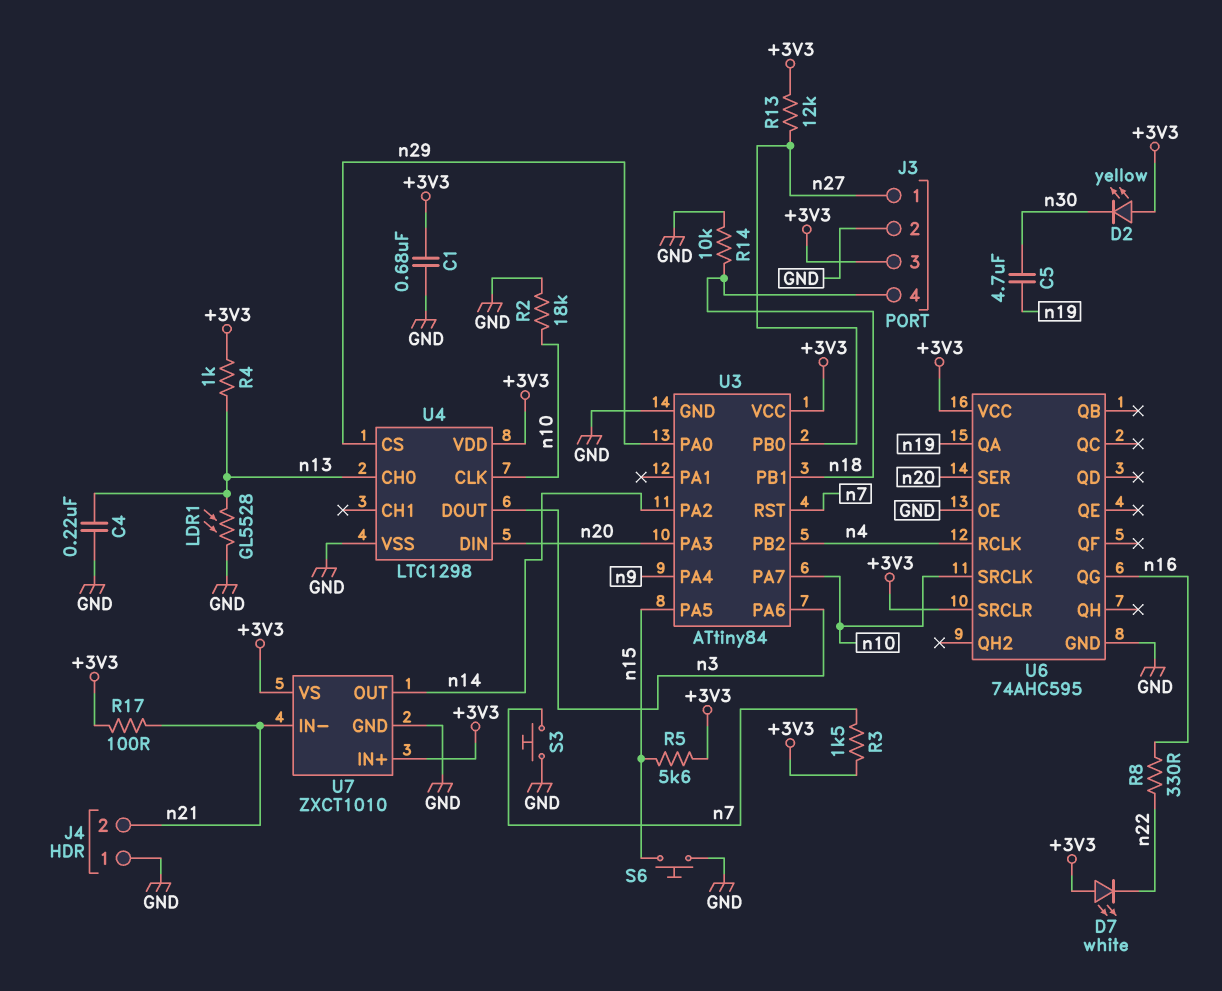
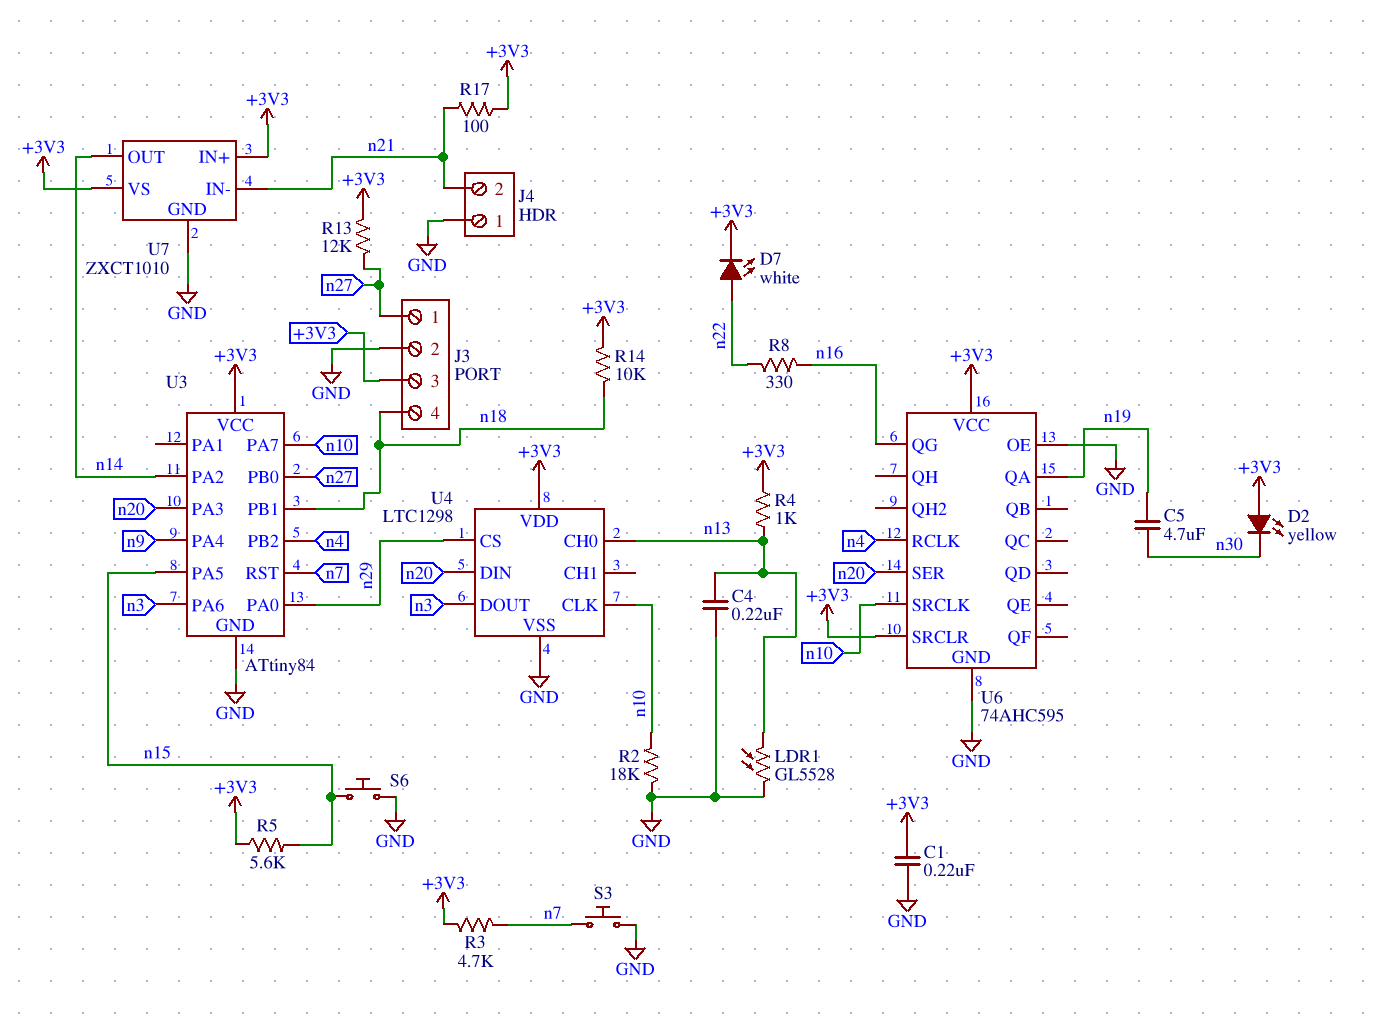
C1: 680nF (+3V3, GND) -> 220nF (+3V3, GND)
D7: LED white (A +3V3, K n22) -> LED white (A n22, K +3V3)
R3: 1.5k (+3V3, n7) -> 4.7k (+3V3, n7)
R14: 10k (GND, n18) -> 10k (+3V3, n18)

